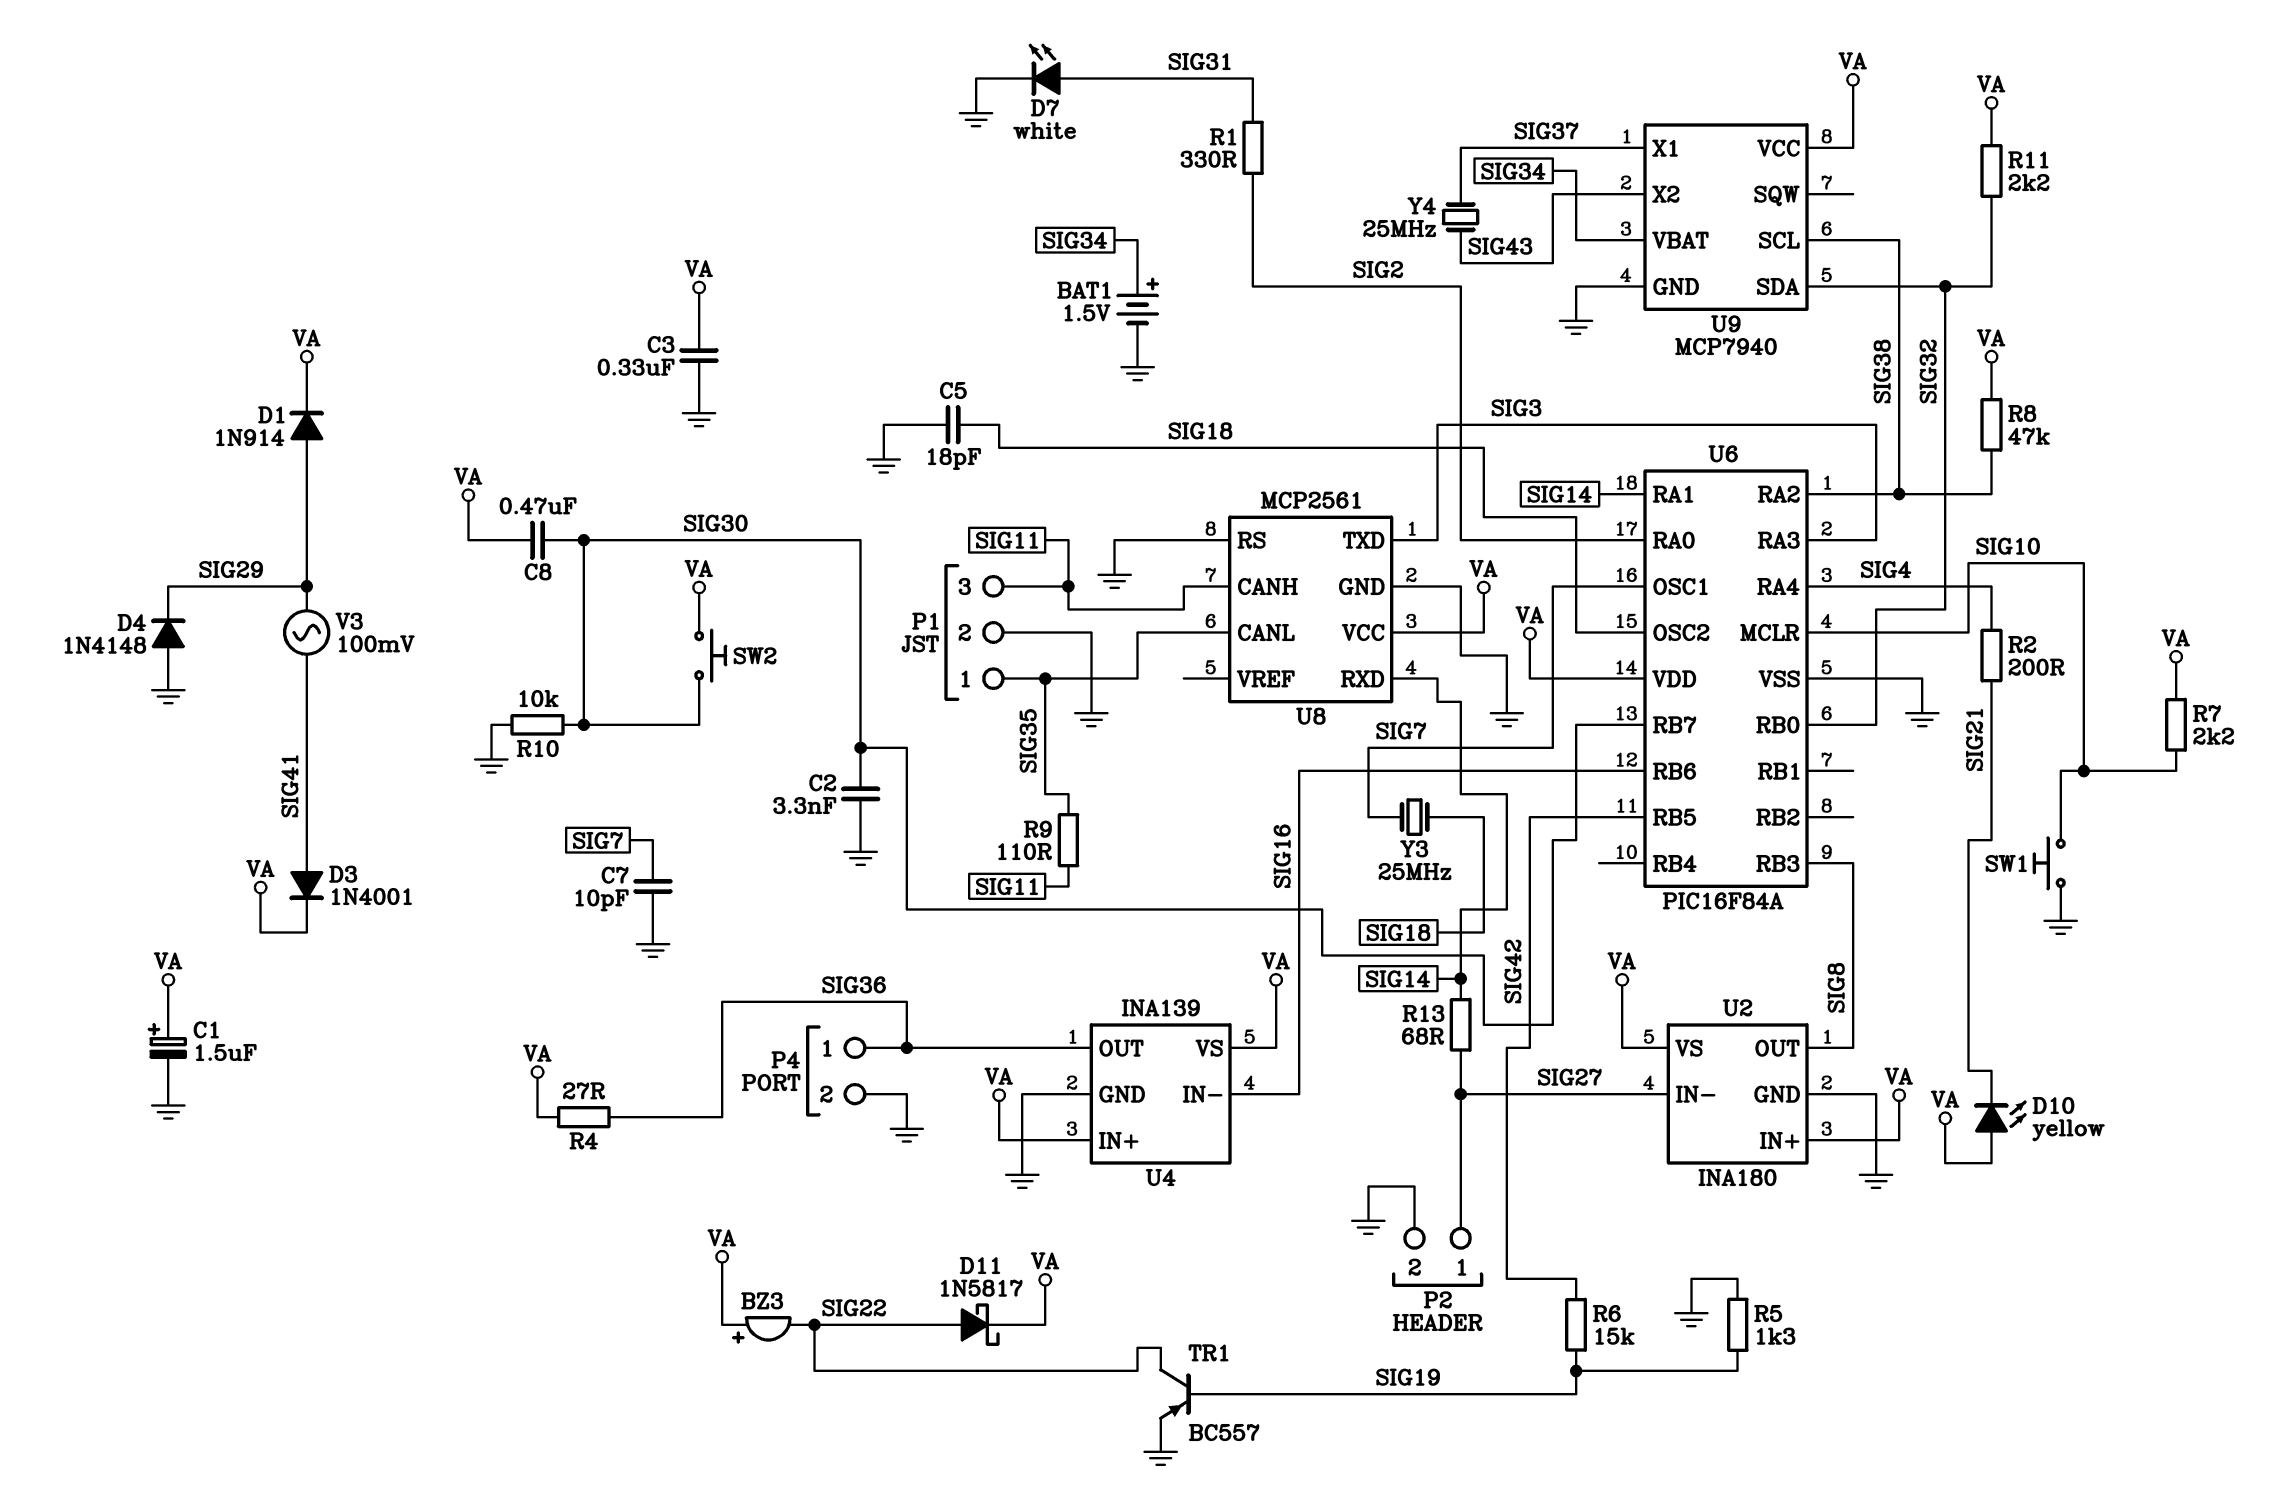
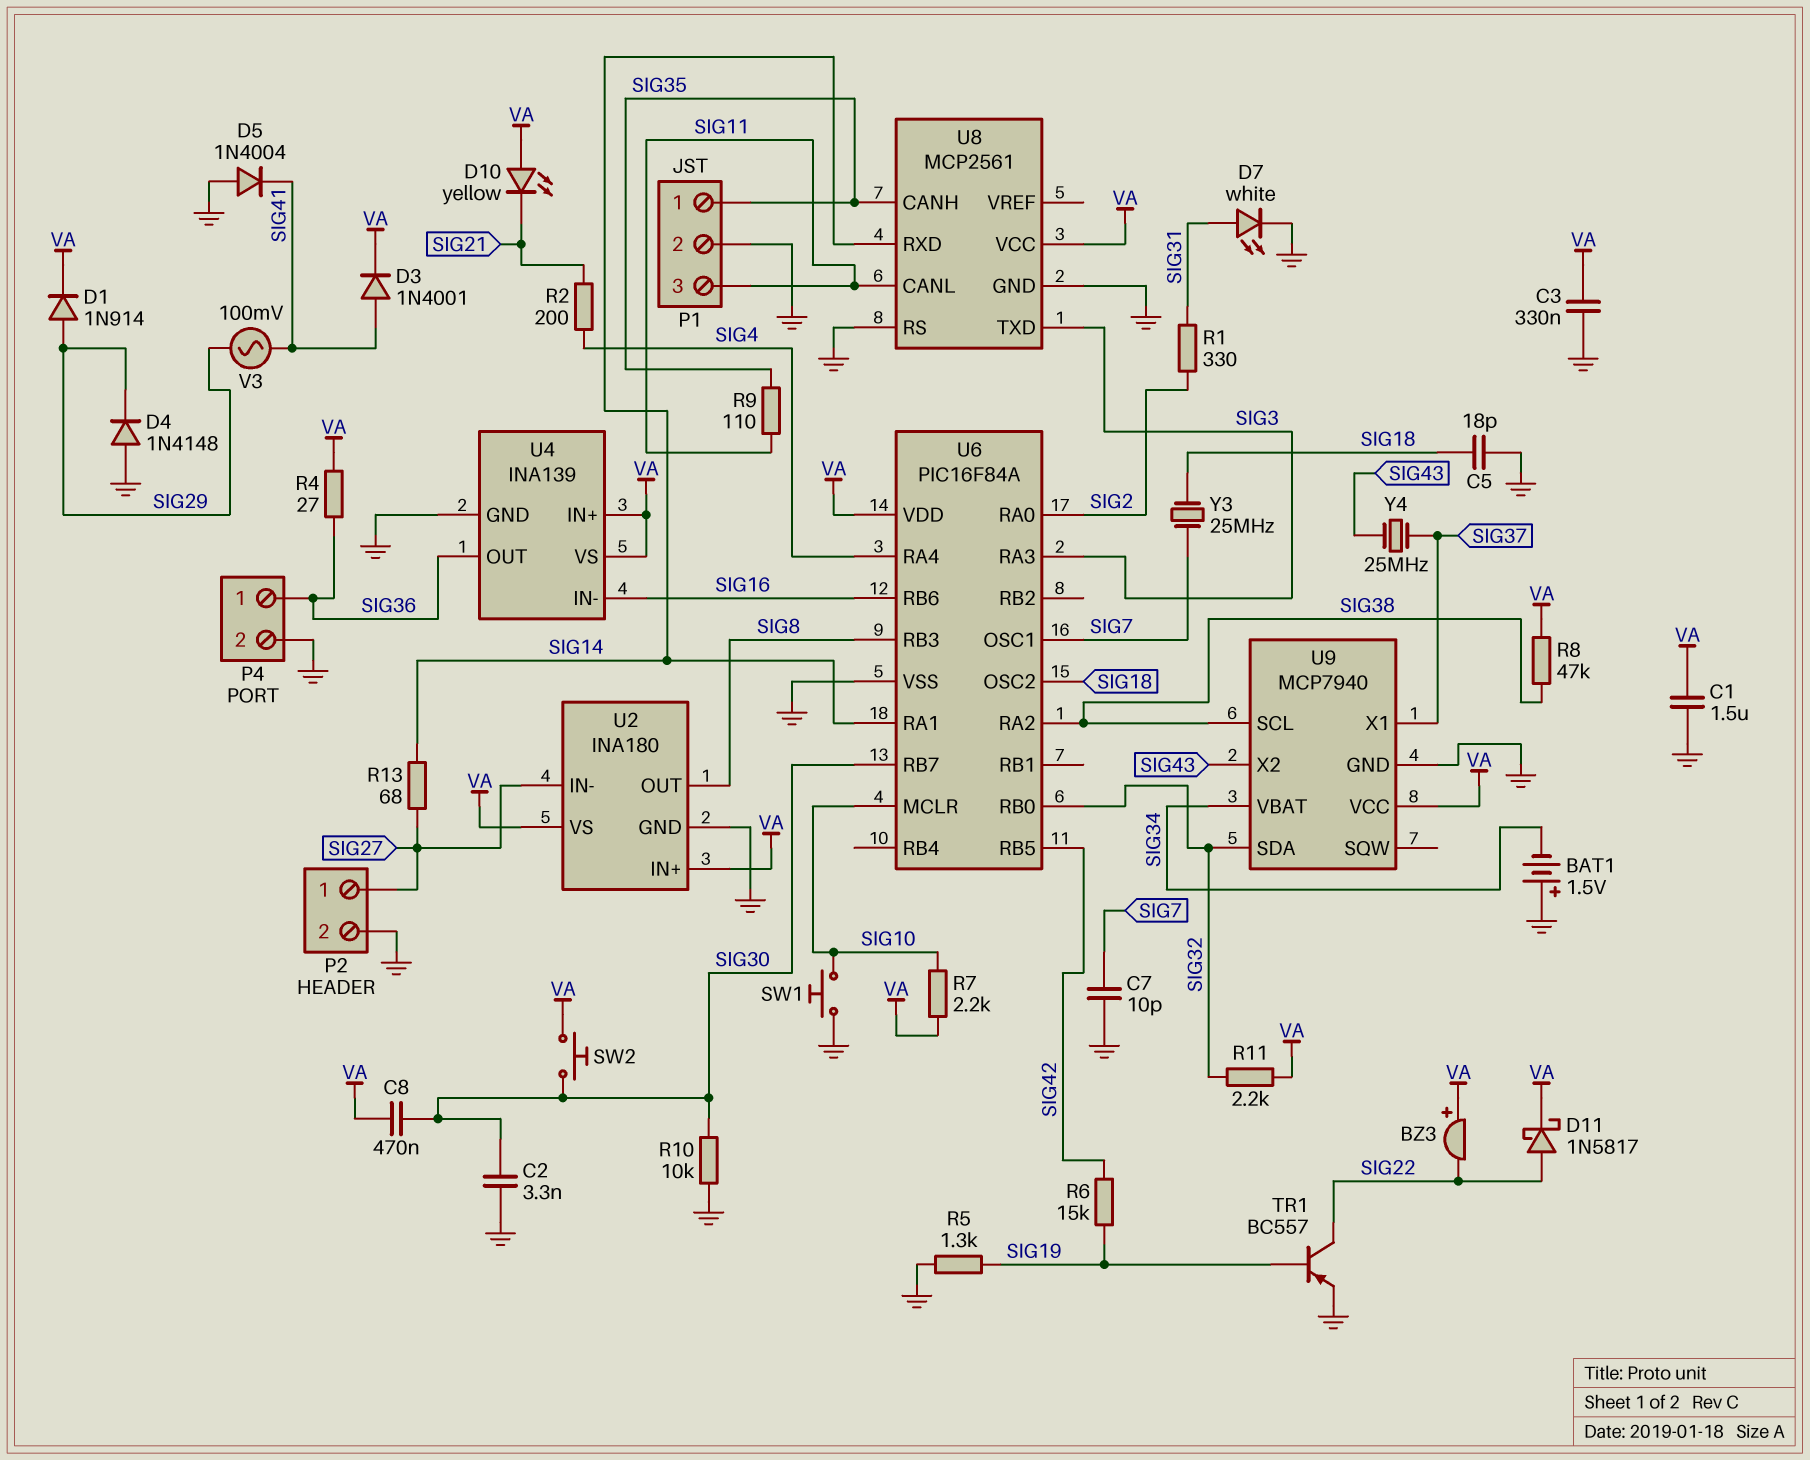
BAT1: 1.5V (plus SIG34, minus GND) -> 1.5V (plus GND, minus SIG34)
C1: 1.5uF (plus VA, minus GND) -> 1.5uF (GND, VA)
D5: none -> diode 1N4004 (A GND, K SIG41)
U8 pin CANH: SIG11 -> SIG35
U8 pin CANL: SIG35 -> SIG11

